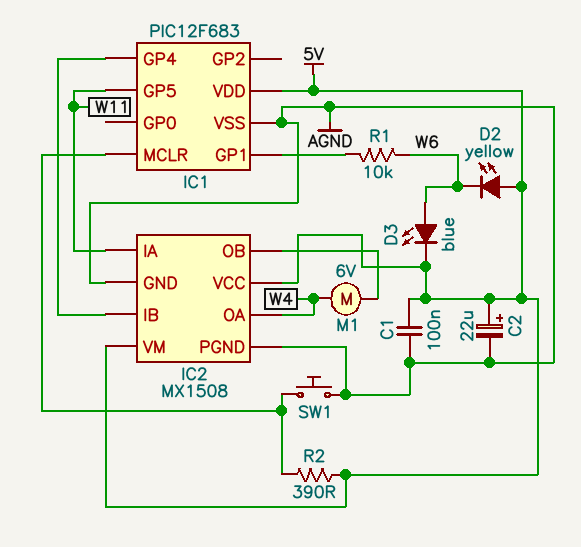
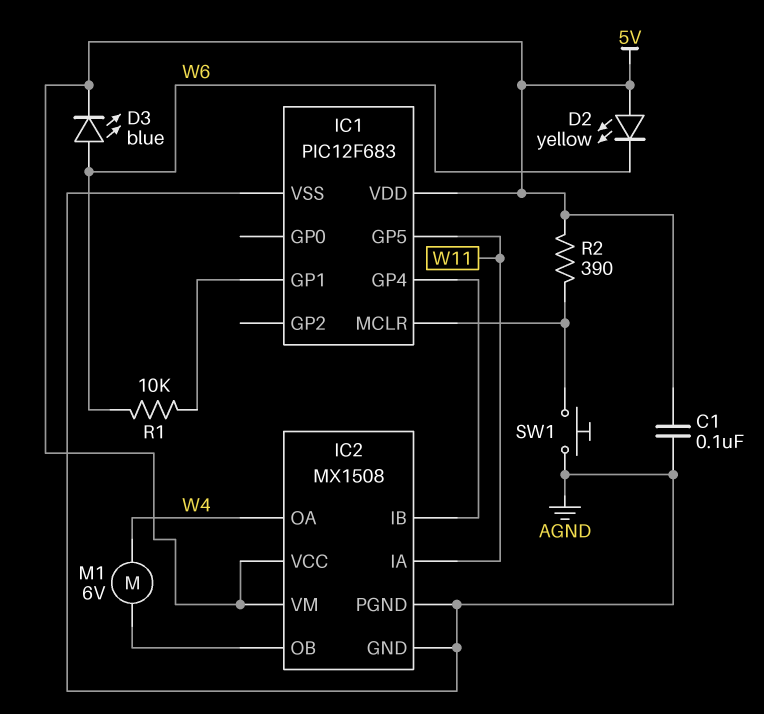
C2: 22uF (plus 5V, minus AGND) -> none

